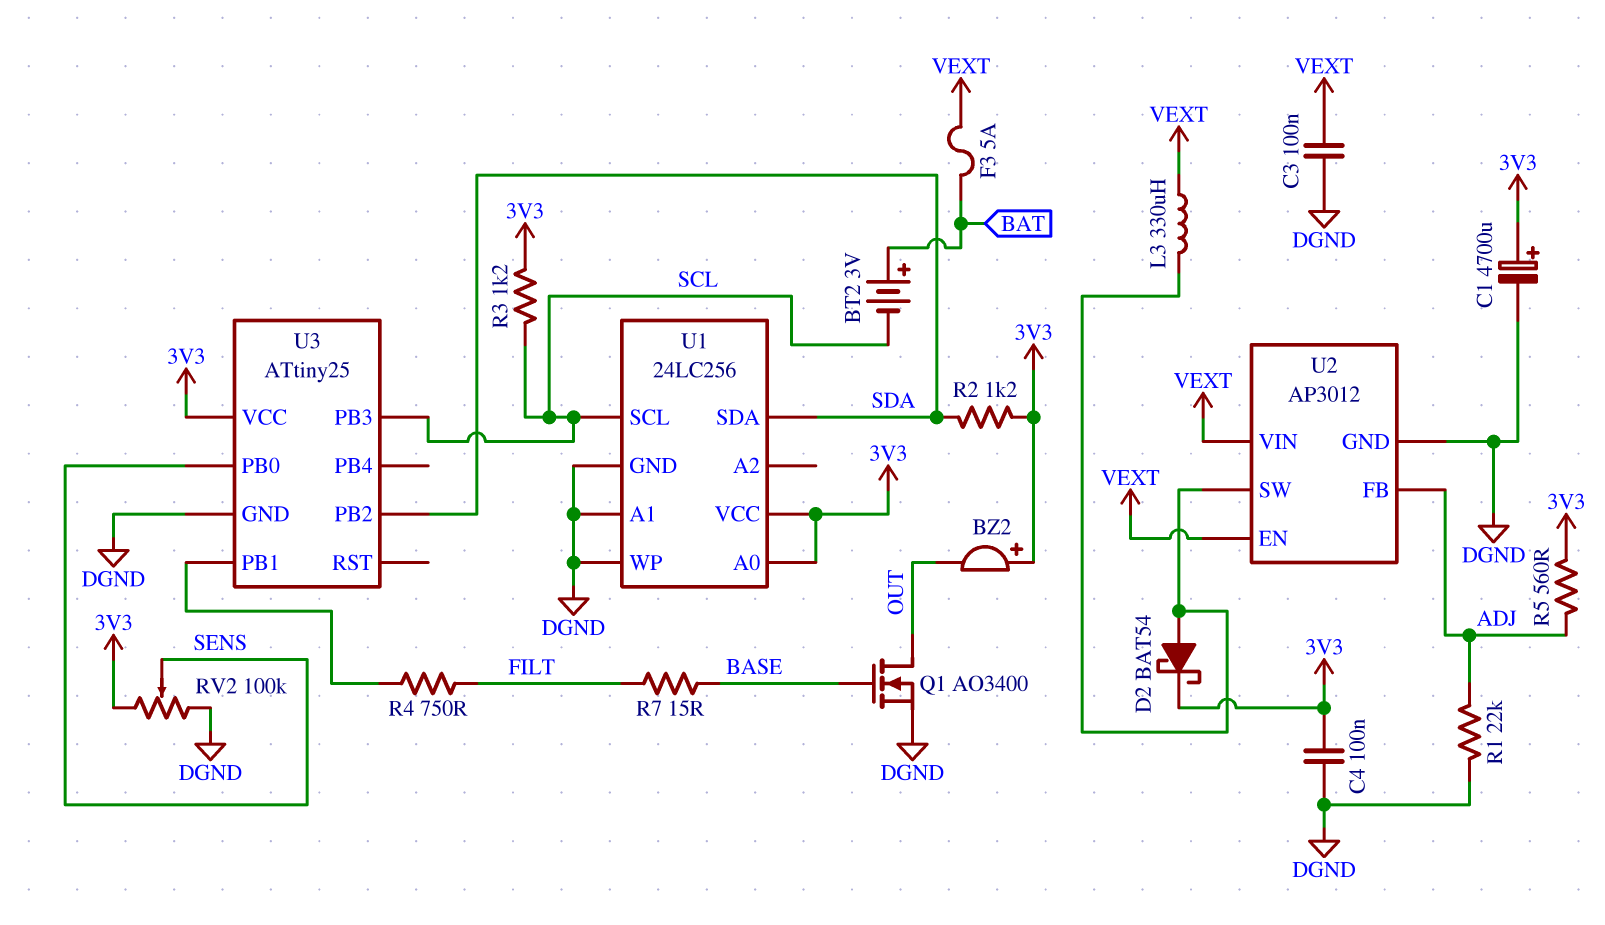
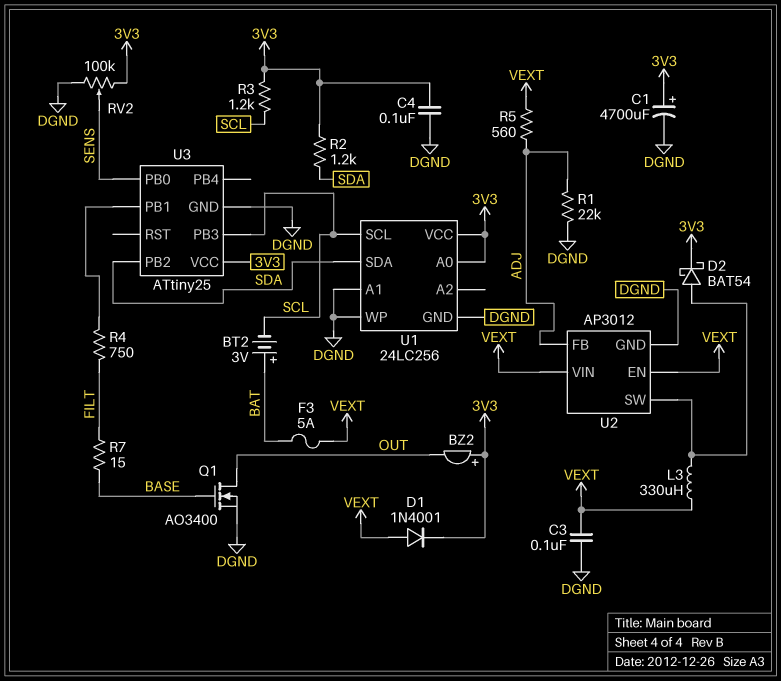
D1: none -> diode 1N4001 (A VEXT, K 3V3)
R5: 560 (3V3, ADJ) -> 560 (ADJ, VEXT)

